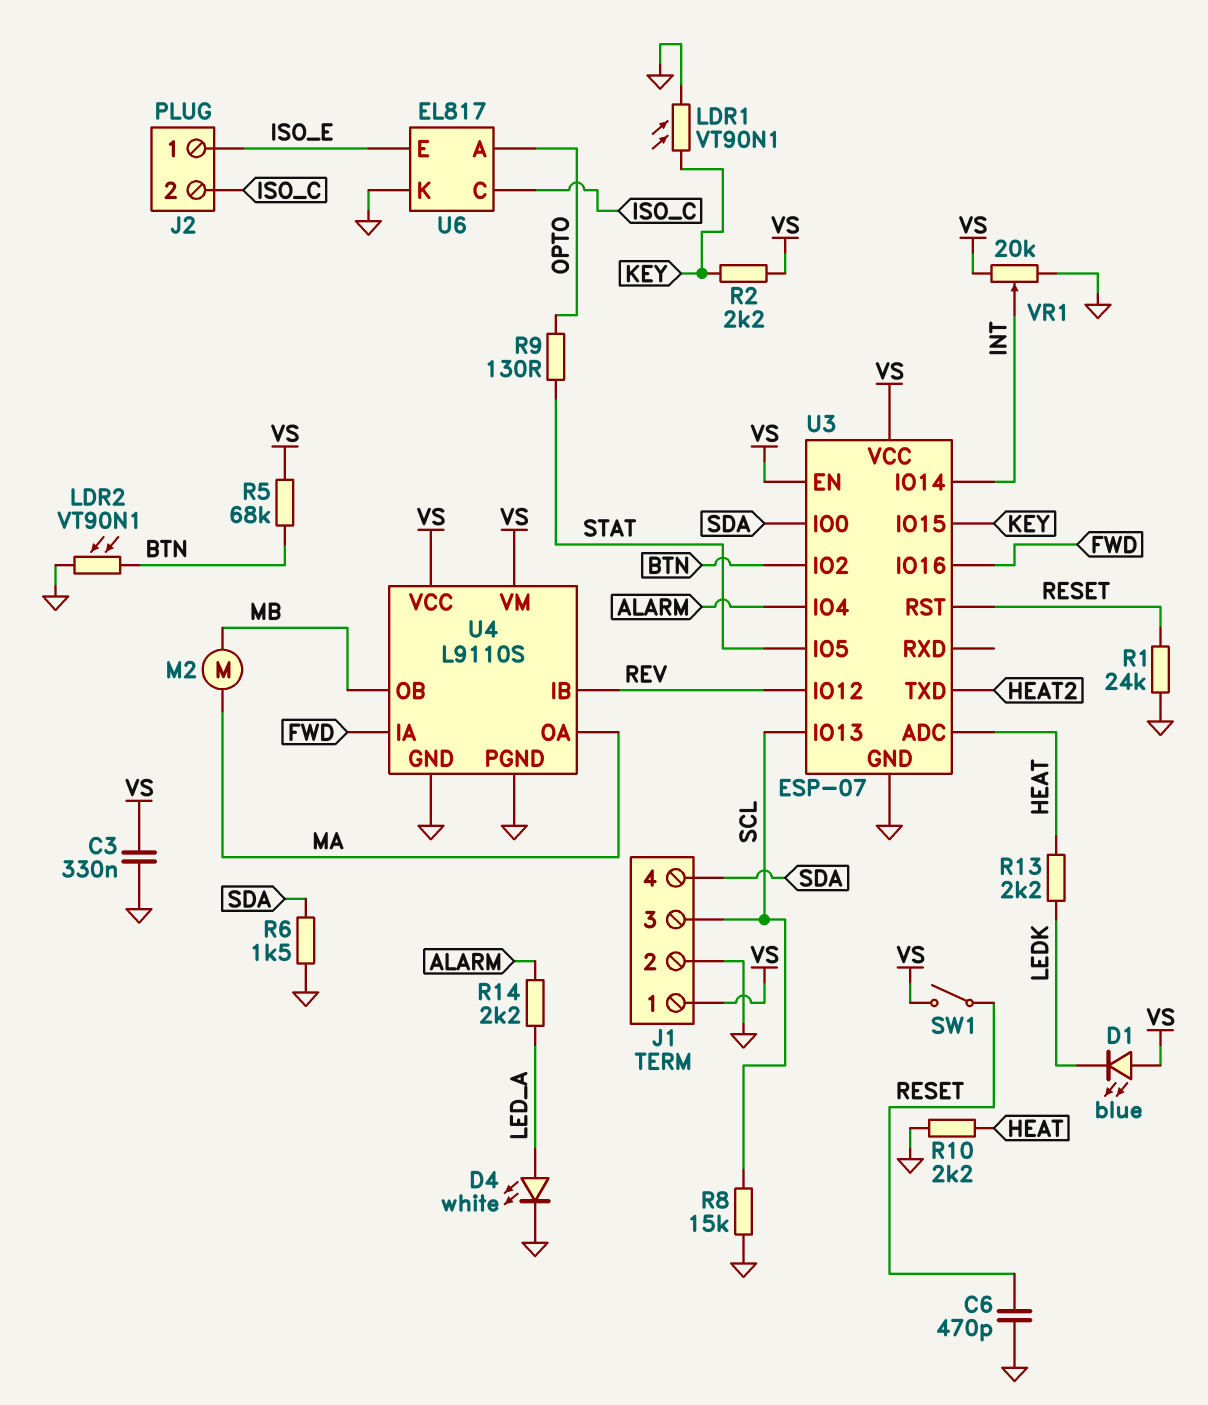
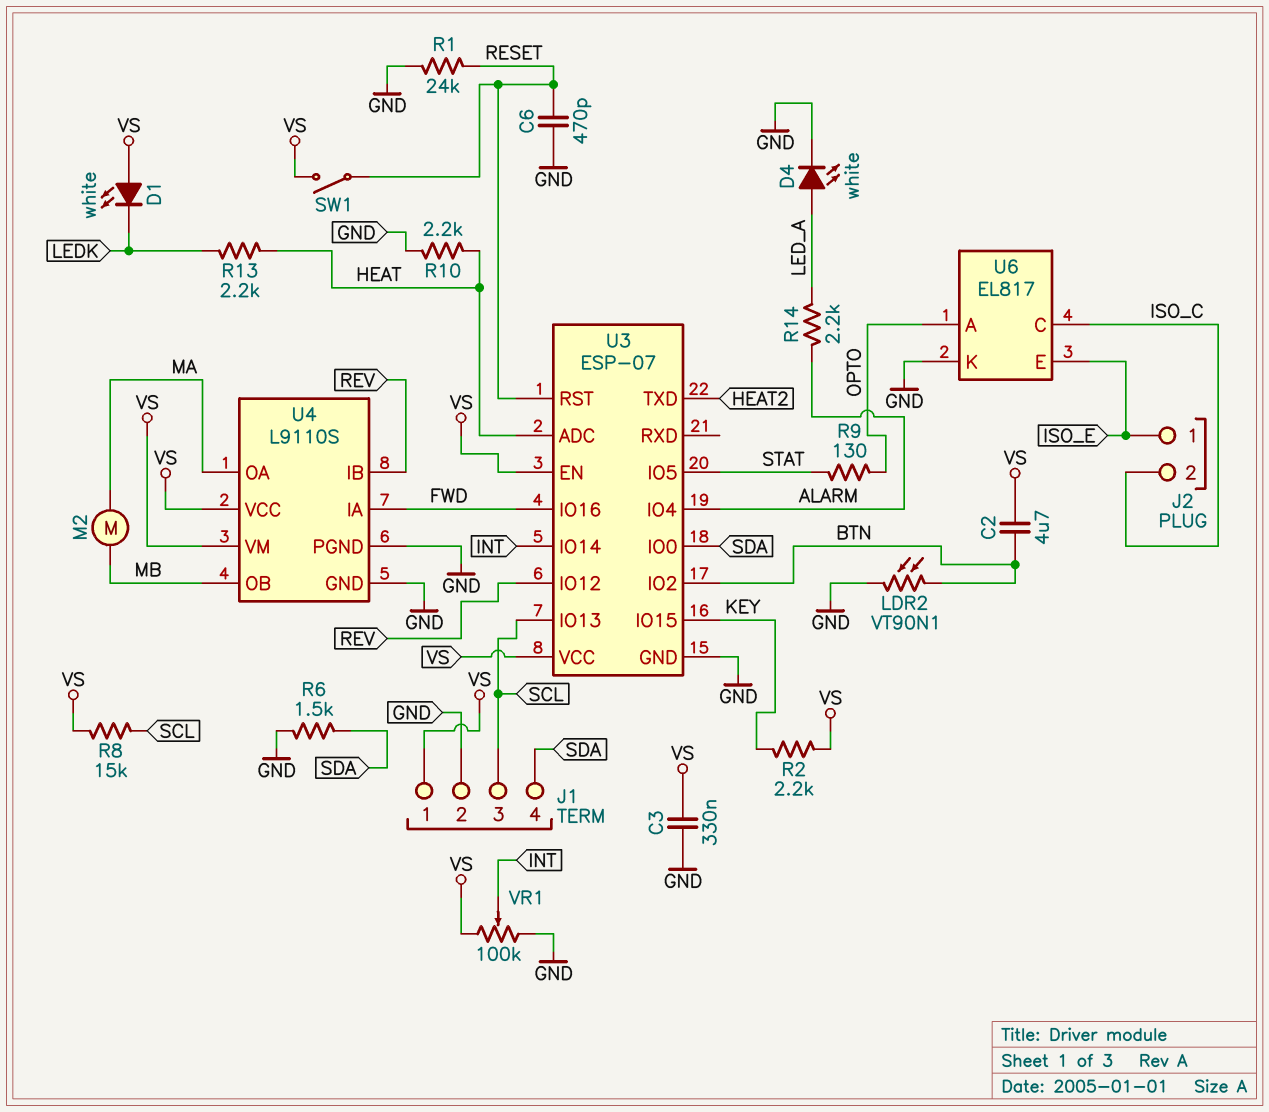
C2: none -> 4.7uF (BTN, VS)
D1: LED blue (A VS, K LEDK) -> LED white (A VS, K LEDK)
LDR1: VT90N1 (GND, KEY) -> none
R5: 68k (BTN, VS) -> none
R8: 15k (GND, SCL) -> 15k (SCL, VS)
VR1: 20k (GND, VS, wiper INT) -> 100k (GND, VS, wiper INT)

